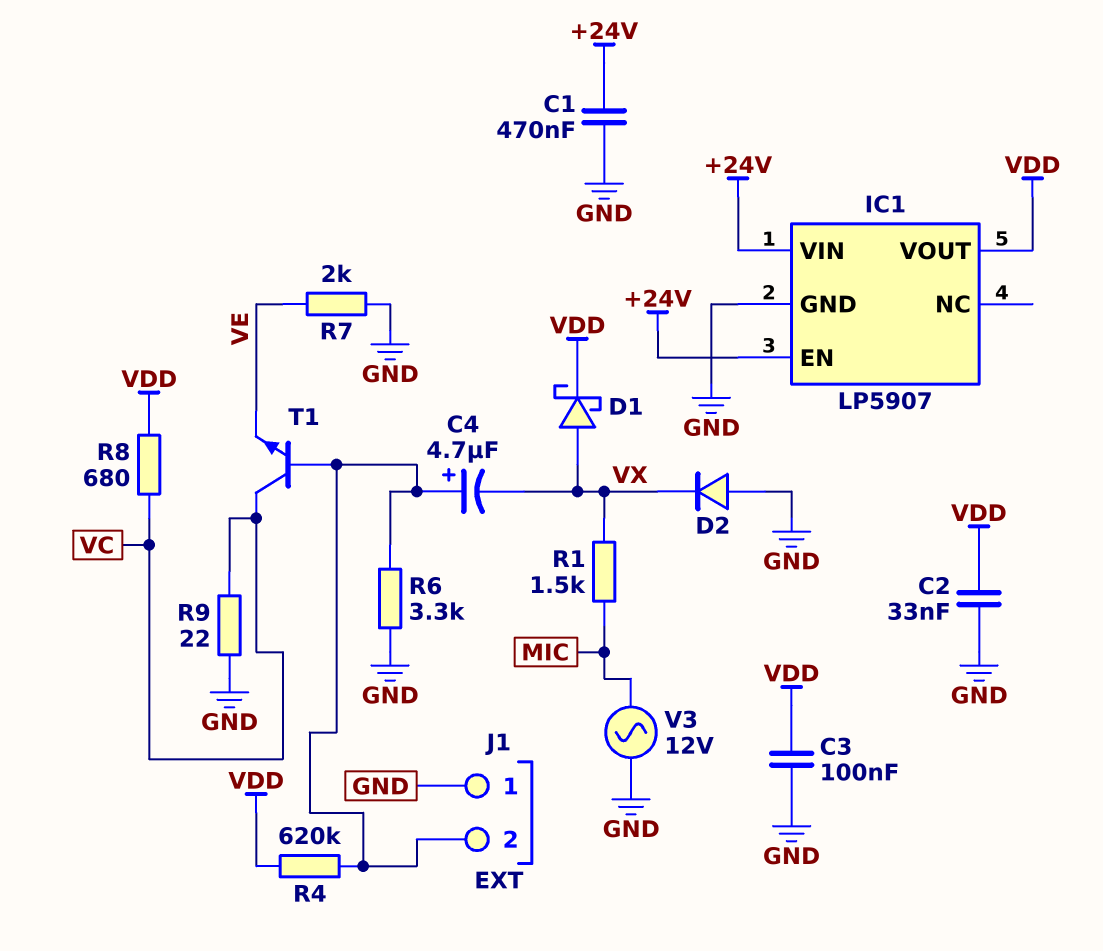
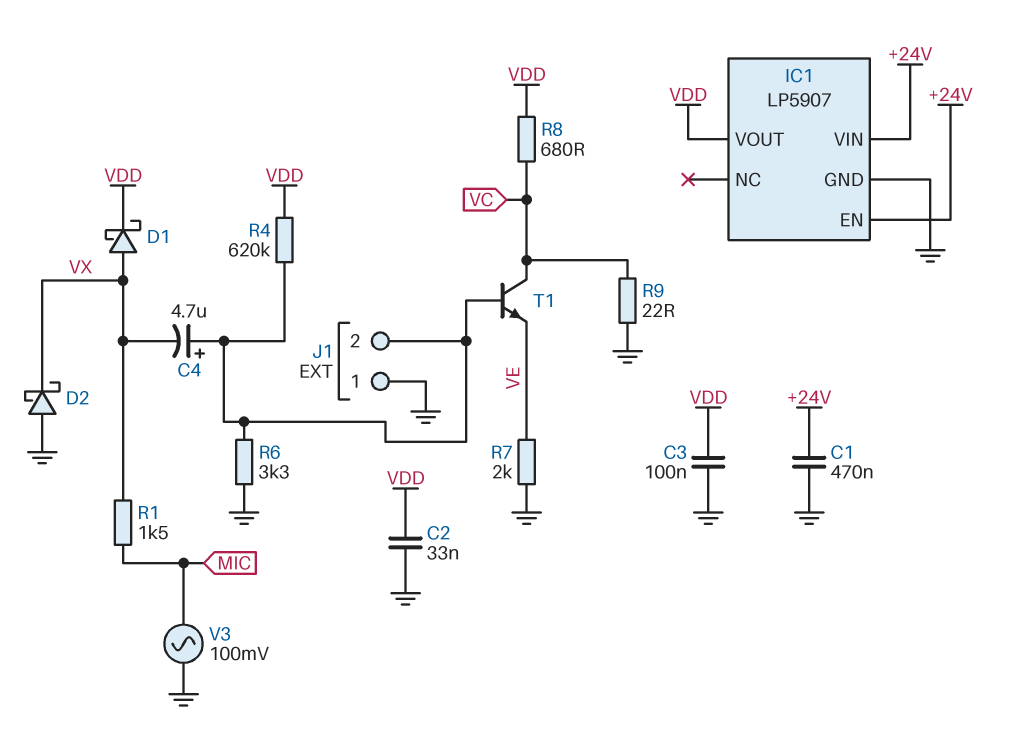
D2: diode (A GND, K VX) -> schottky (A GND, K VX)
V3: AC 12V (GND, MIC) -> AC 100mV (GND, MIC)

